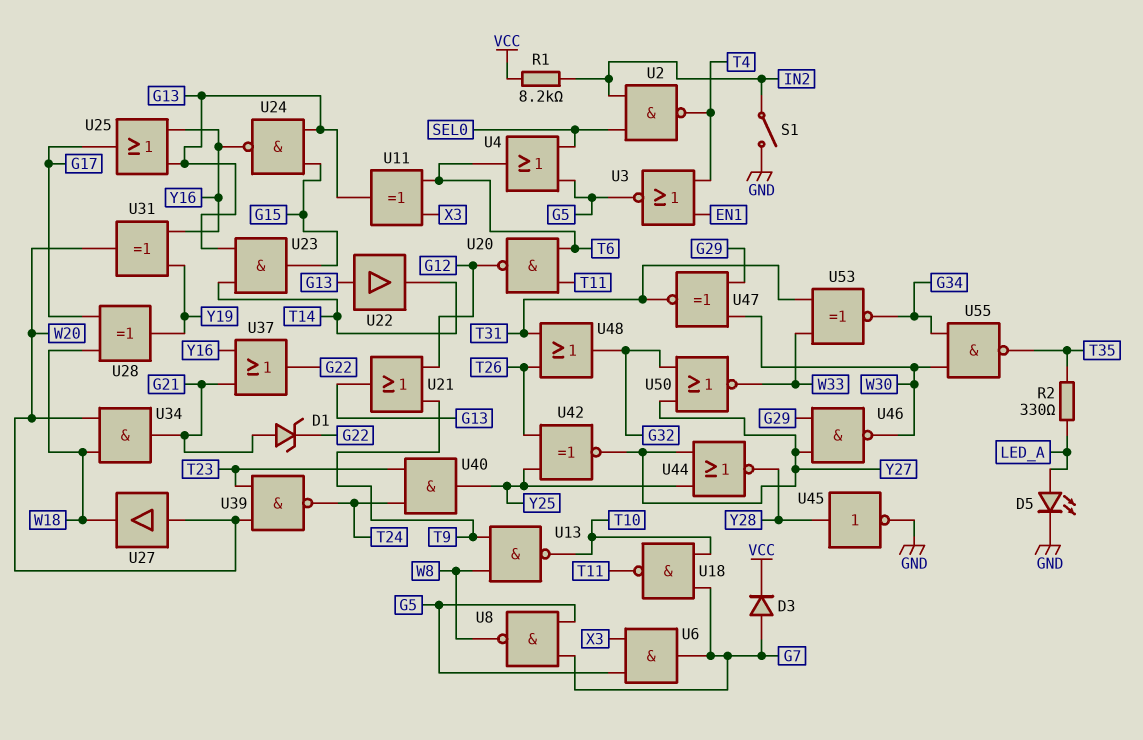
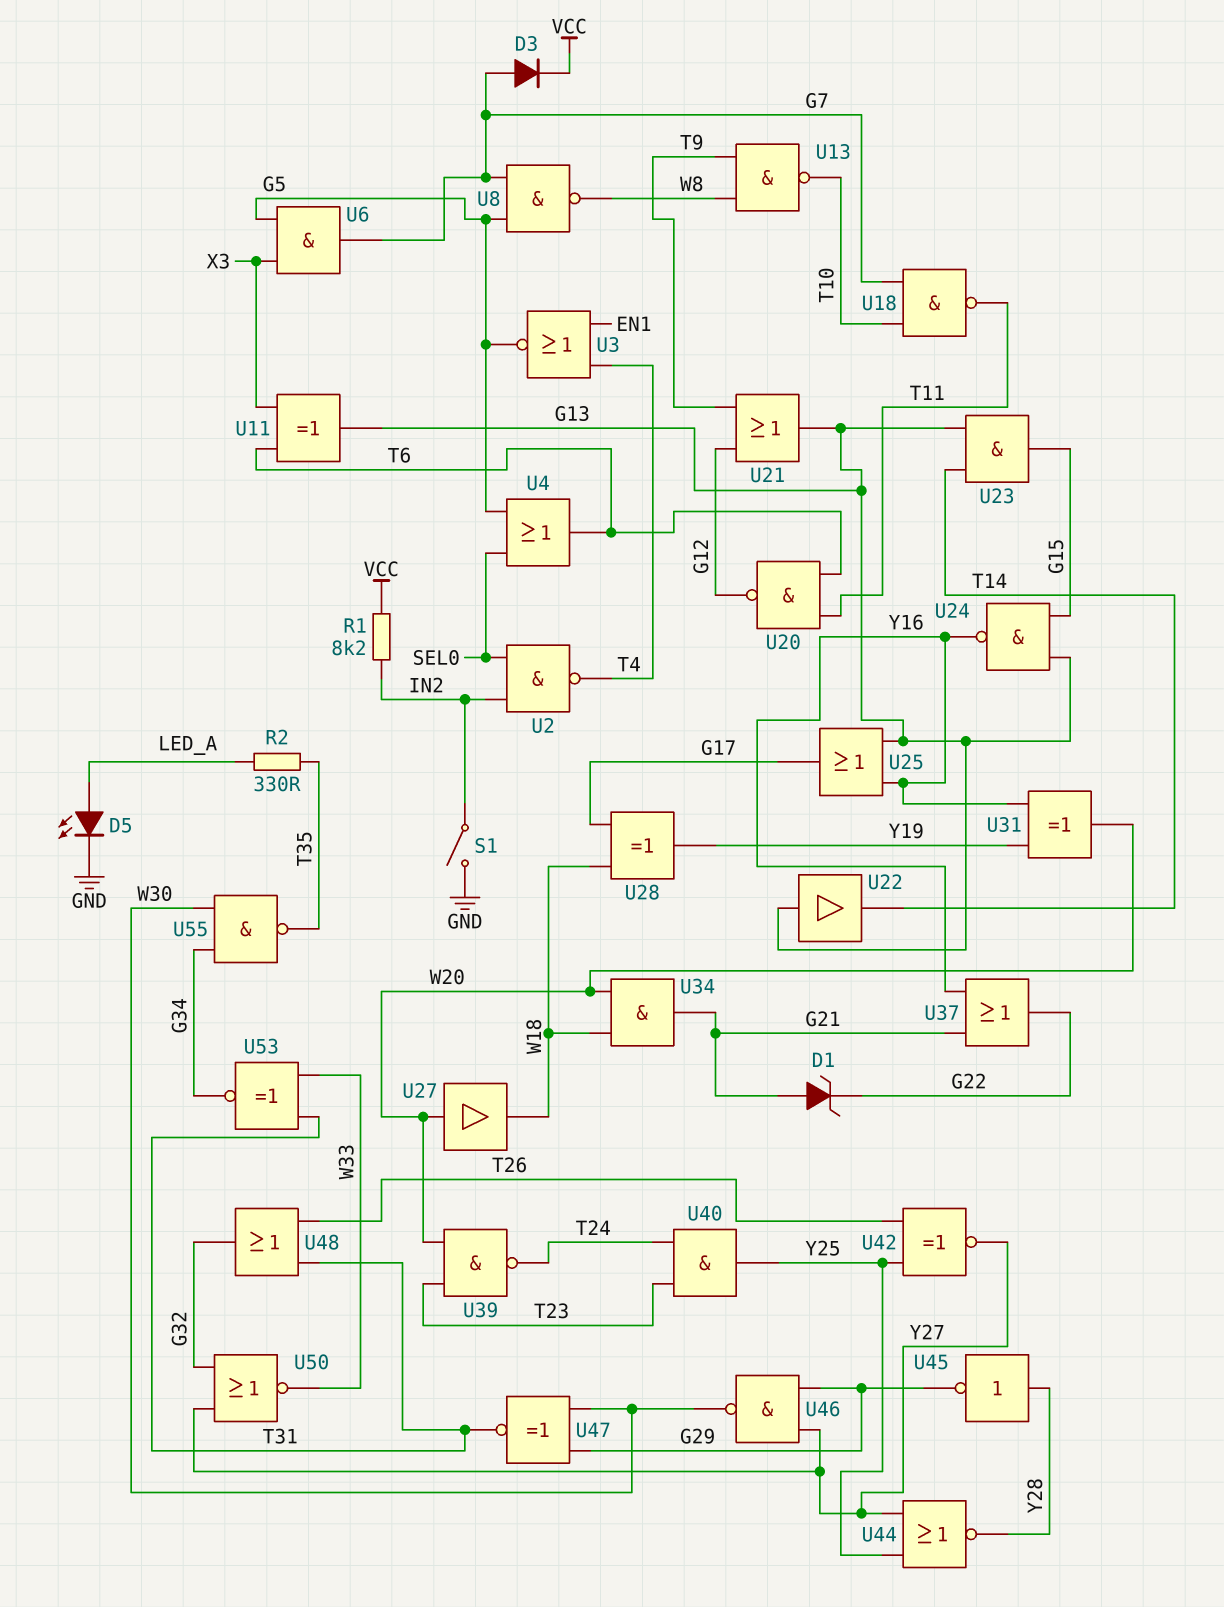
U45: NOT (in Y28, out GND) -> NOT (in Y28, out G29)

